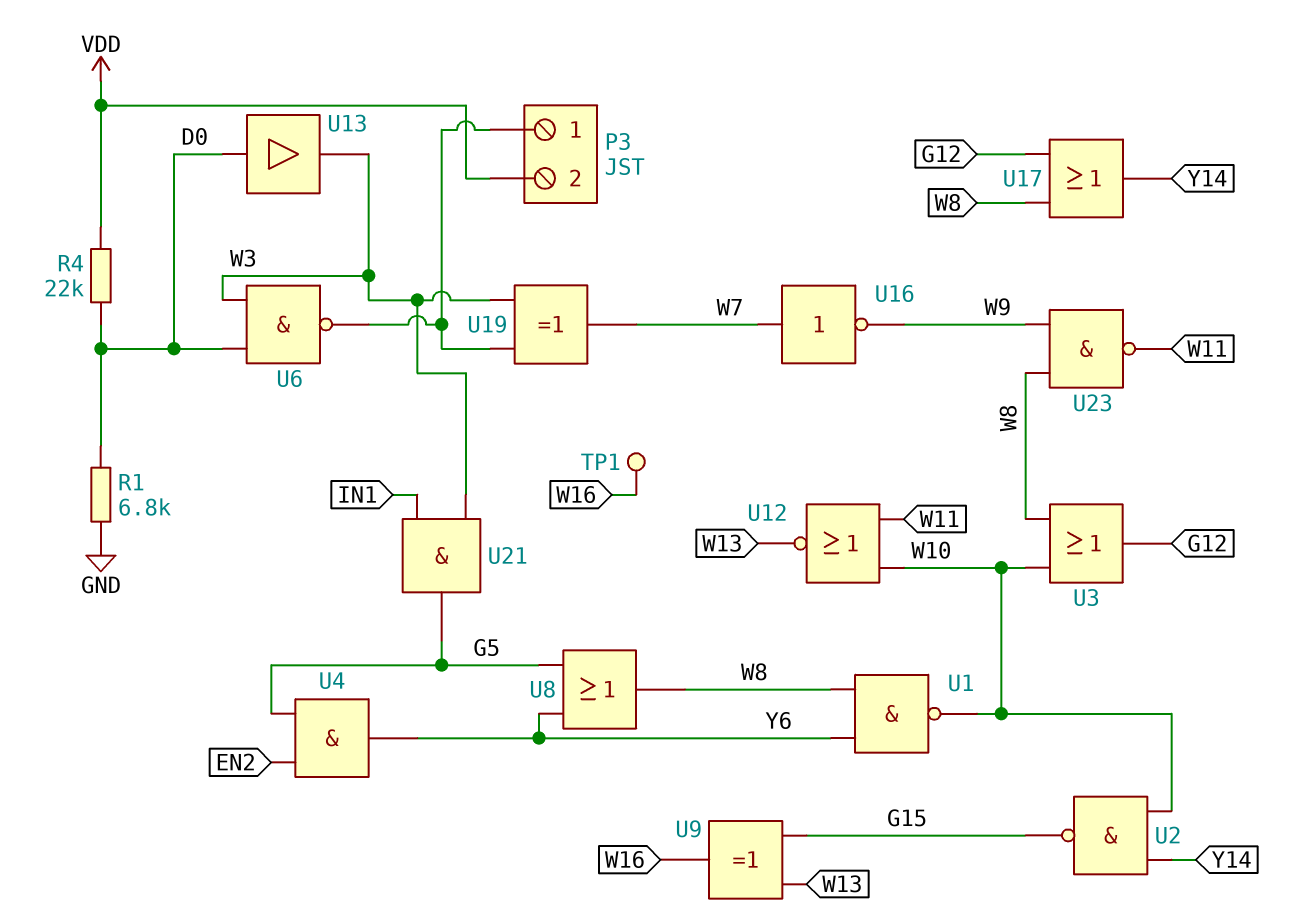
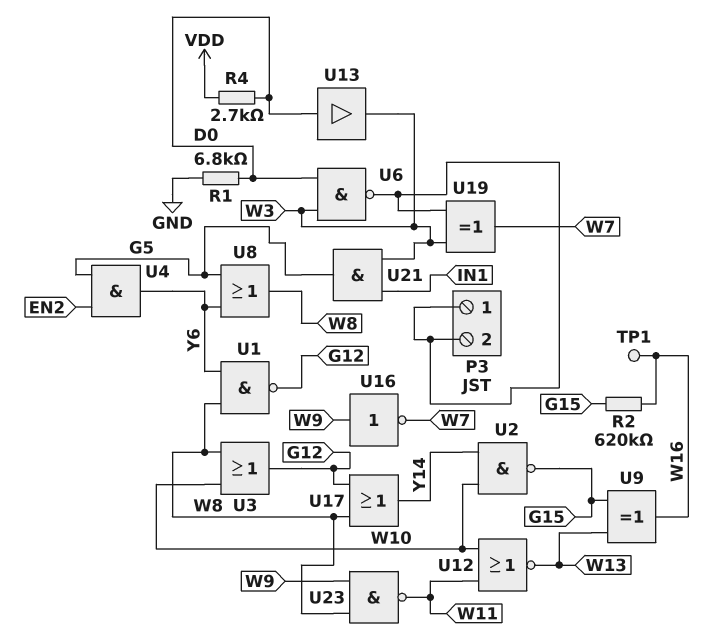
P3 pin 2: VDD -> P3/1
R2: none -> 620k (G15, W16)
R4: 22k (D0, VDD) -> 2.7k (D0, VDD)
U1: NAND (in W8, in Y6, out W10) -> NAND (in W8, in Y6, out G12)
U16: NOT (in W7, out W9) -> NOT (in W9, out W7)

